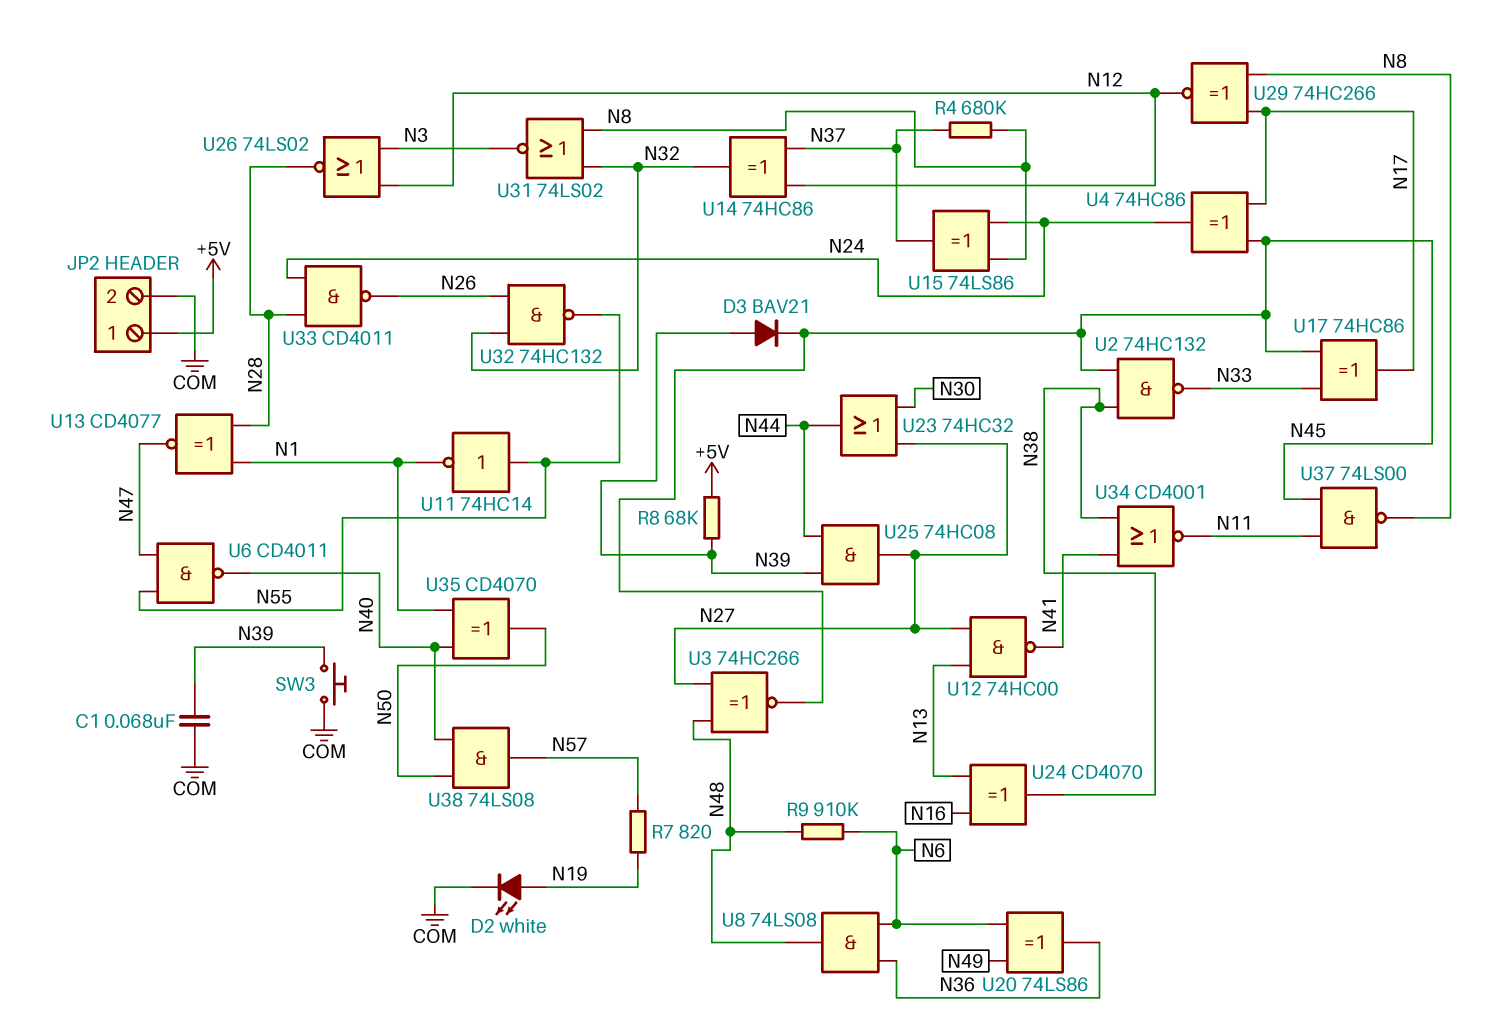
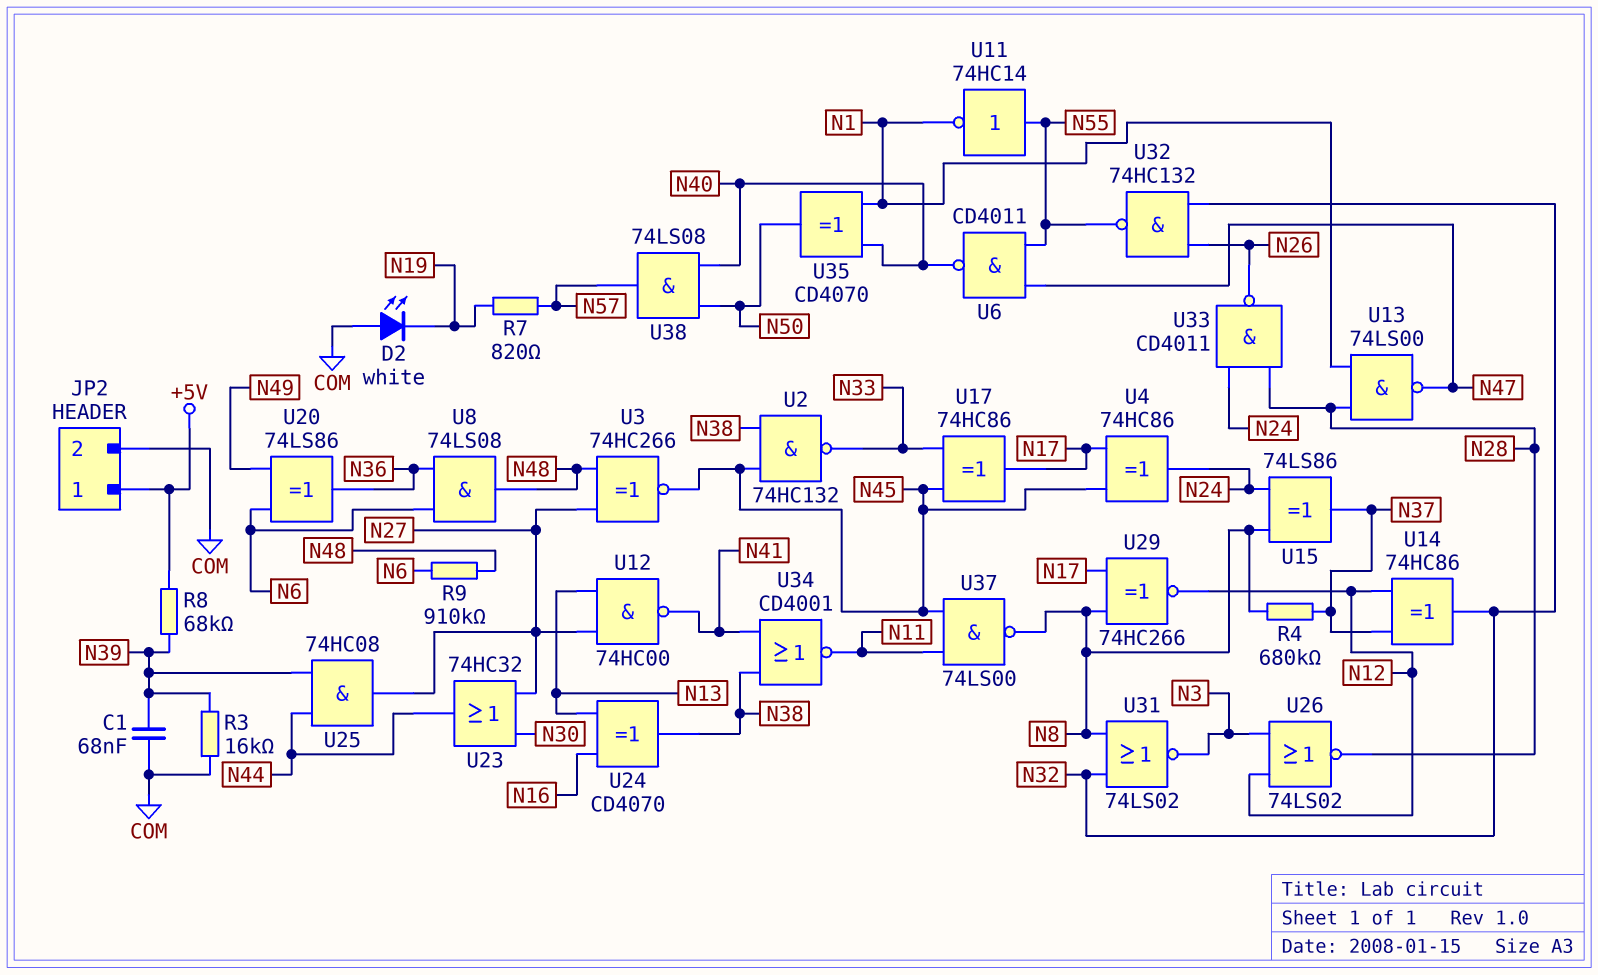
D2: LED white (A N19, K COM) -> LED white (A COM, K N19)
D3: diode BAV21 (A N39, K N45) -> none
R3: none -> 16k (COM, N39)
SW3: button (COM, N39) -> none
U13: XNOR CD4077 (in N1, in N28, out N47) -> NAND 74LS00 (in N1, in N28, out N47)

